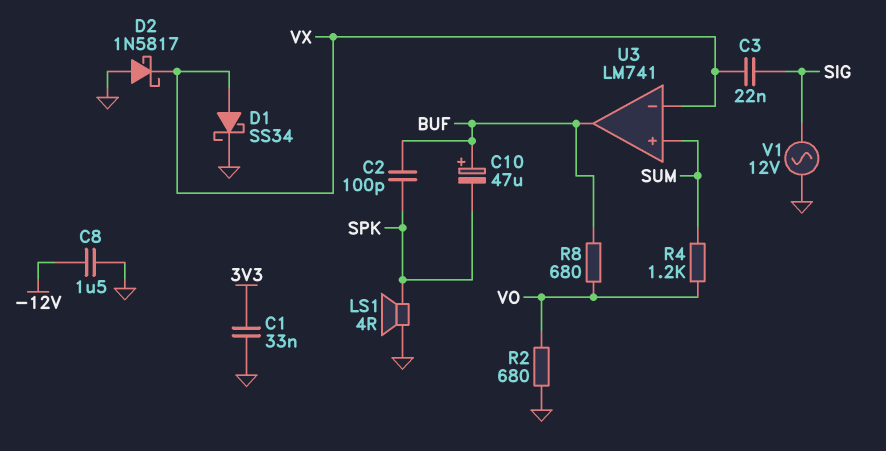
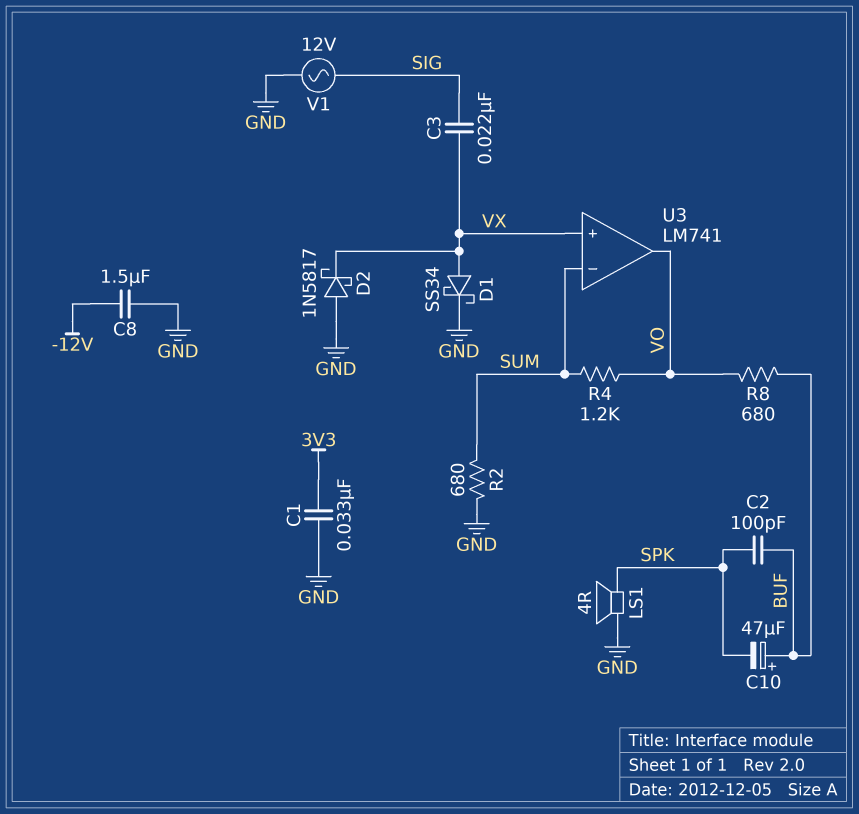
R2: 680 (GND, VO) -> 680 (GND, SUM)
U3 pin in+: SUM -> VX
U3 pin in-: VX -> SUM
U3 pin out: BUF -> VO

